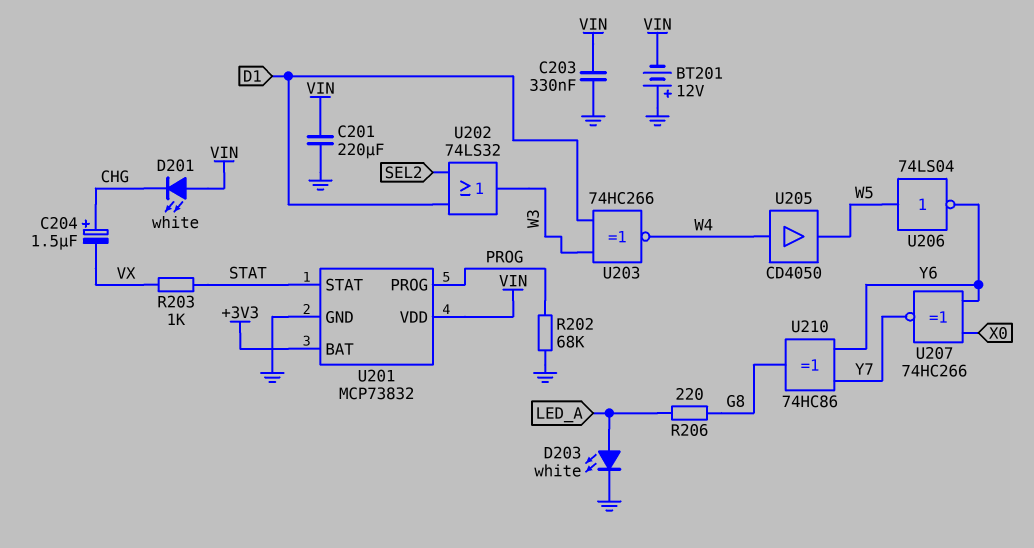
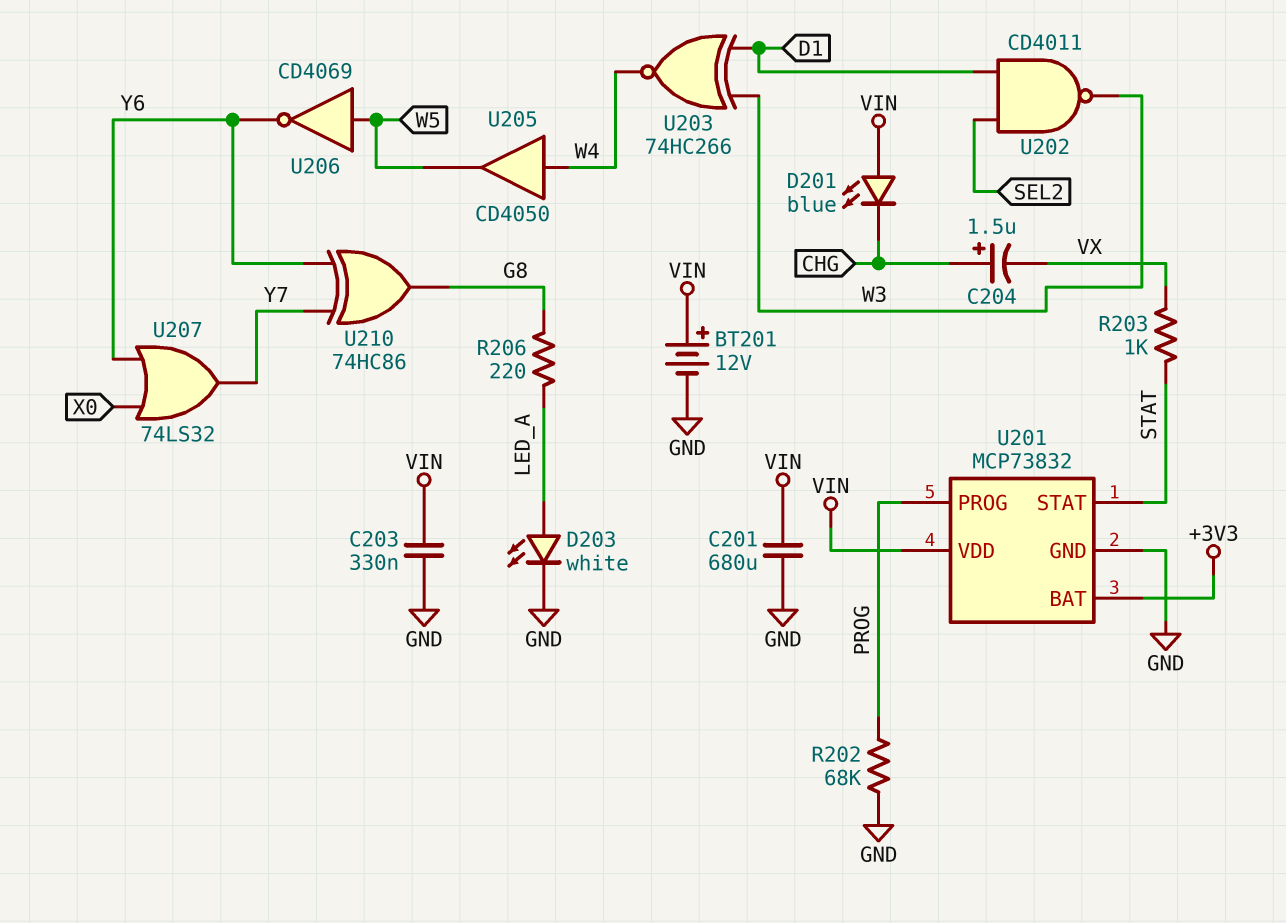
BT201: 12V (plus GND, minus VIN) -> 12V (plus VIN, minus GND)
C201: 220uF (GND, VIN) -> 680uF (GND, VIN)
D201: LED white (A VIN, K CHG) -> LED blue (A VIN, K CHG)
U202: OR 74LS32 (in D1, in SEL2, out W3) -> NAND CD4011 (in D1, in SEL2, out W3)
U206: NOT 74LS04 (in W5, out Y6) -> NOT CD4069 (in W5, out Y6)
U207: XNOR 74HC266 (in X0, in Y6, out Y7) -> OR 74LS32 (in X0, in Y6, out Y7)

